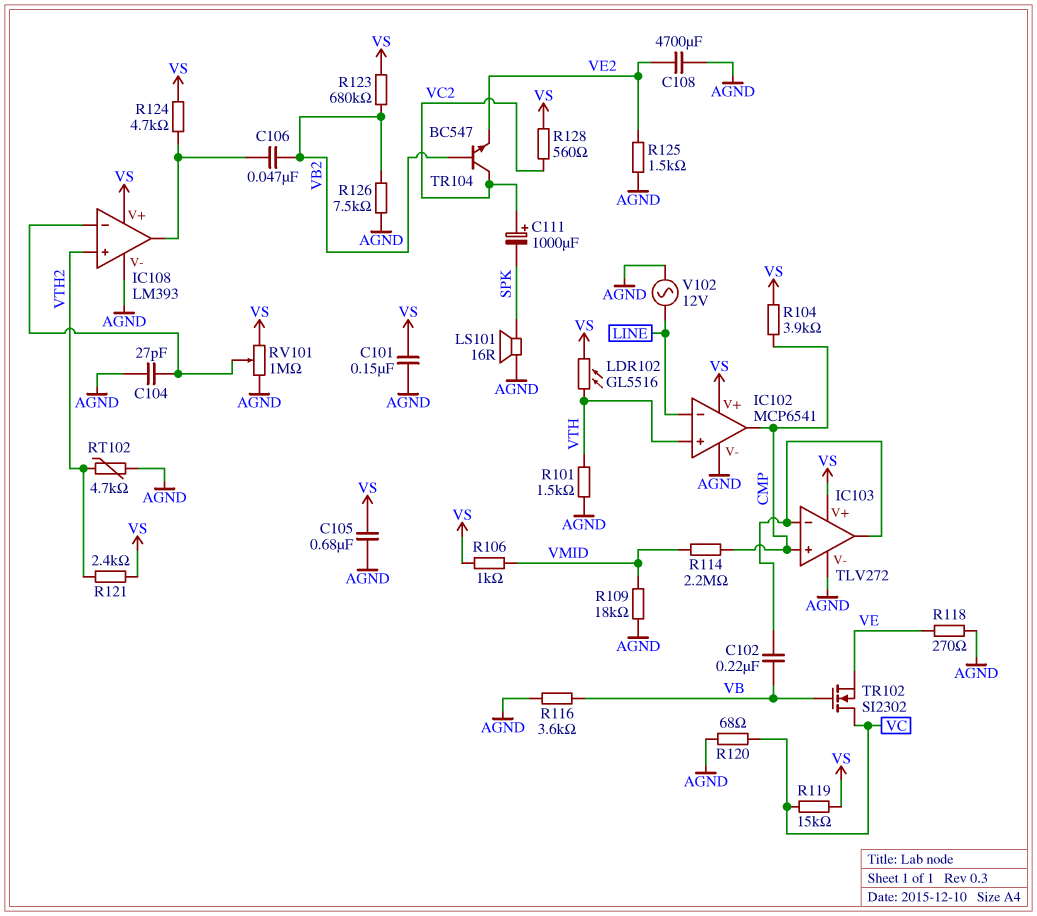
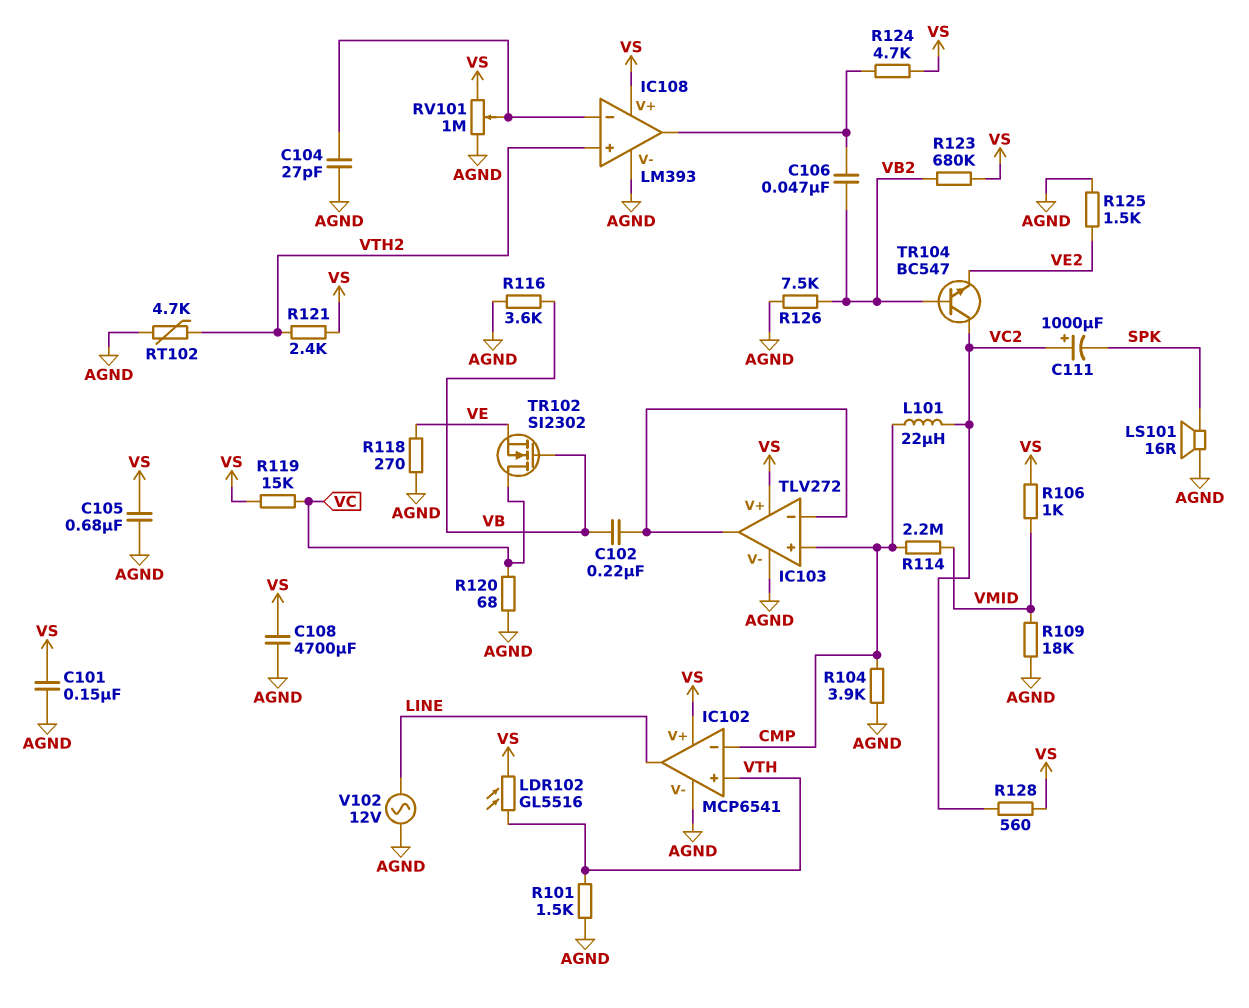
C108: 4700uF (AGND, VE2) -> 4700uF (AGND, VS)
IC102 pin in-: LINE -> CMP
IC102 pin out: CMP -> LINE
L101: none -> 22uH (CMP, VC2)
R104: 3.9k (CMP, VS) -> 3.9k (AGND, CMP)

